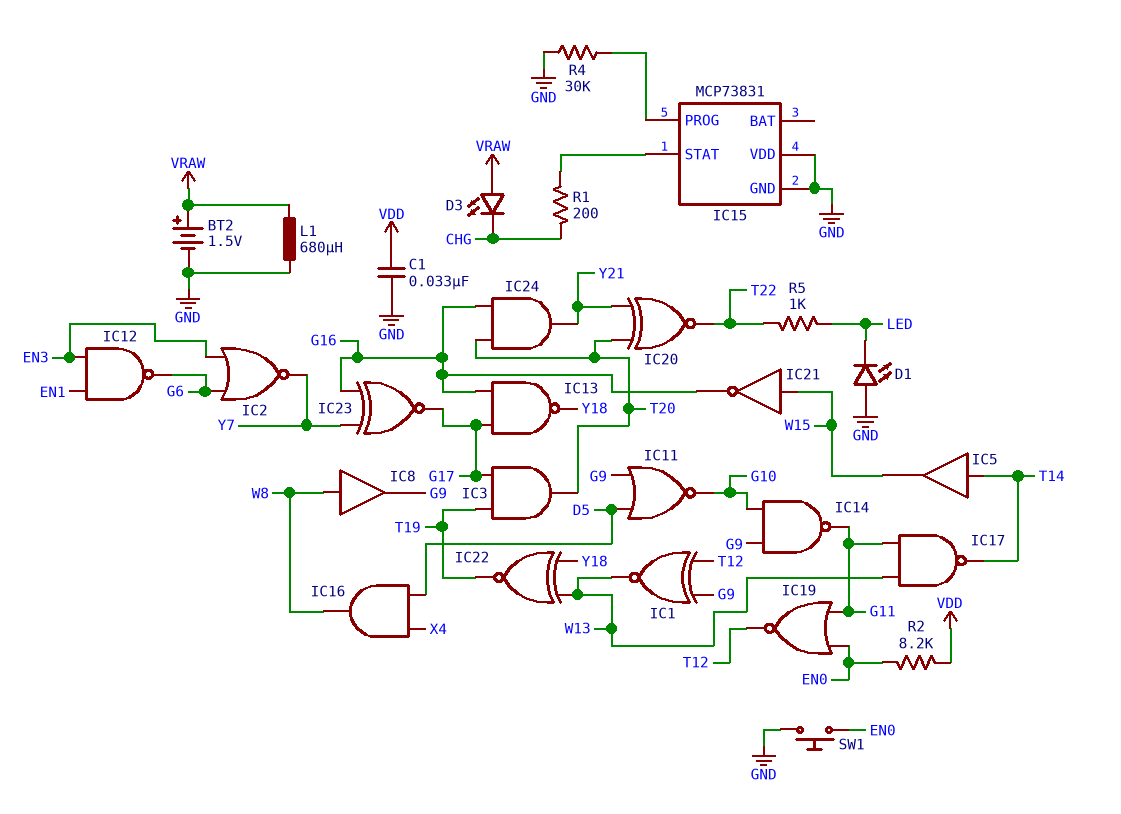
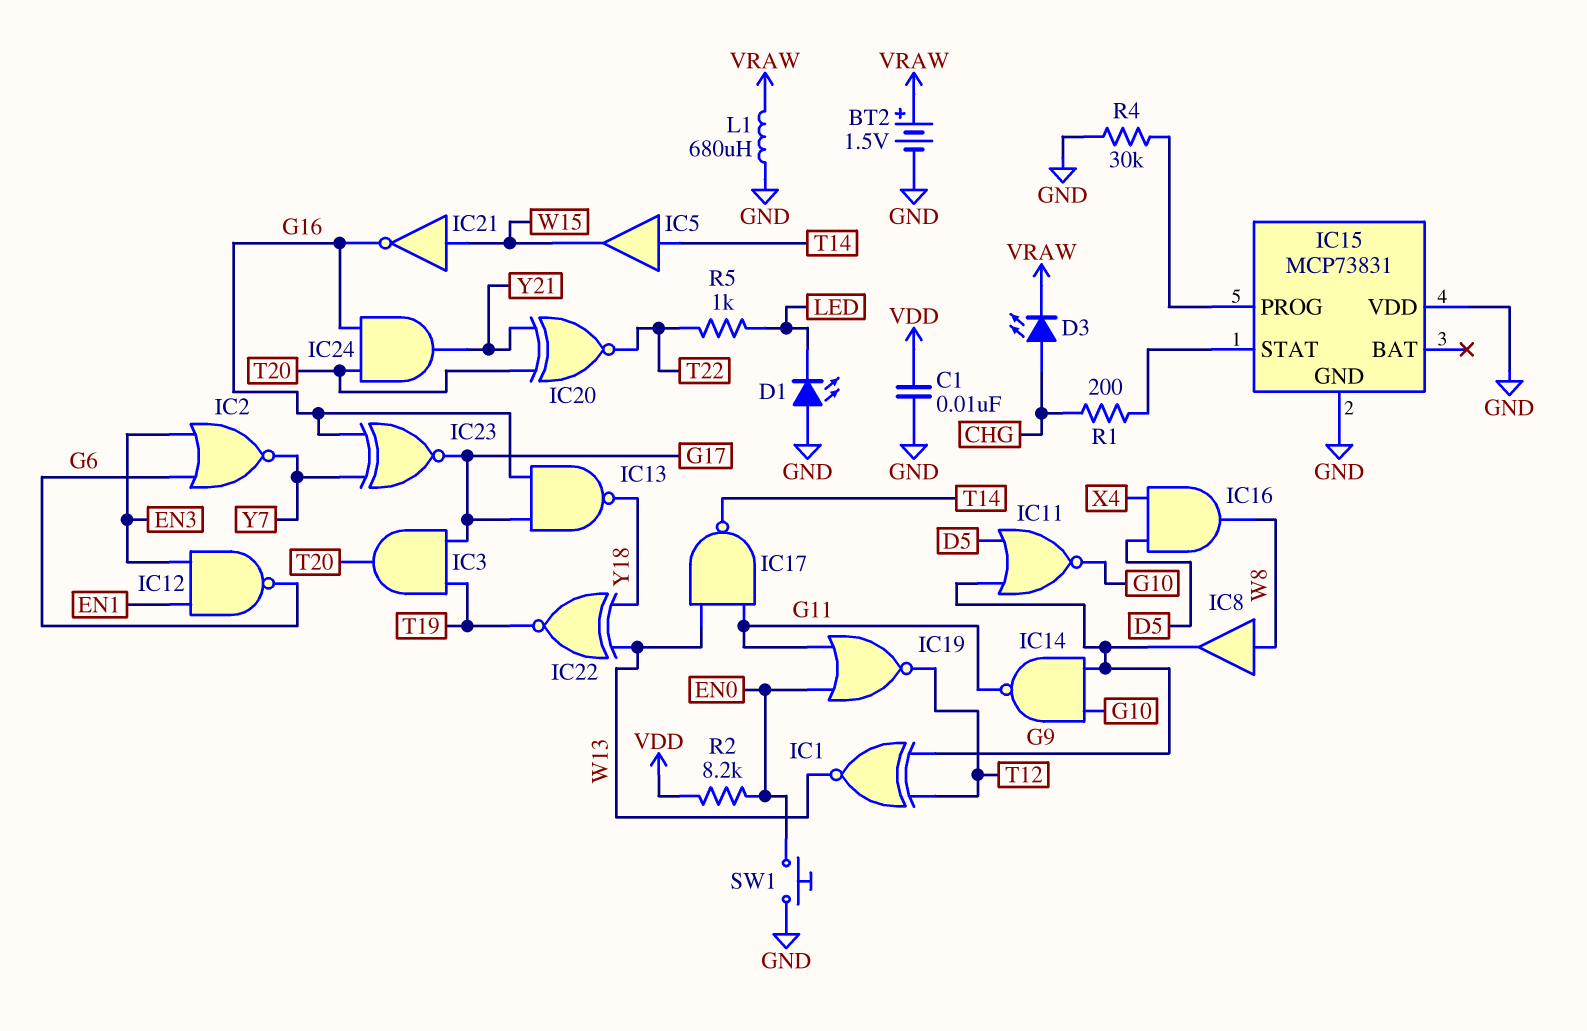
C1: 33nF (GND, VDD) -> 10nF (GND, VDD)
D3: LED (A VRAW, K CHG) -> LED (A CHG, K VRAW)

